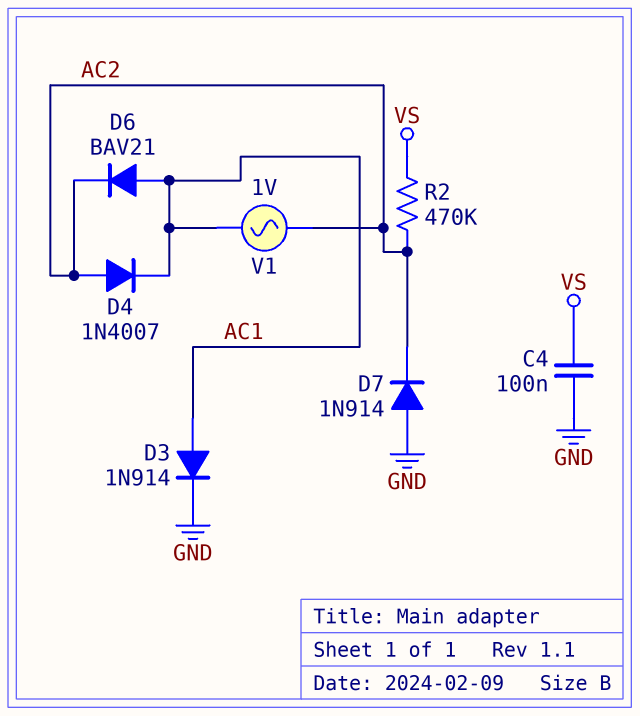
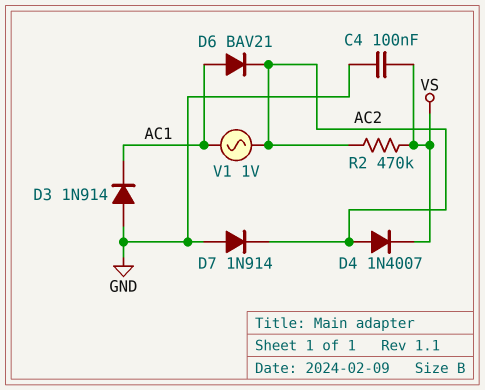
D3: diode 1N914 (A AC1, K GND) -> diode 1N914 (A GND, K AC1)
D4: diode 1N4007 (A AC2, K AC1) -> diode 1N4007 (A AC2, K VS)

